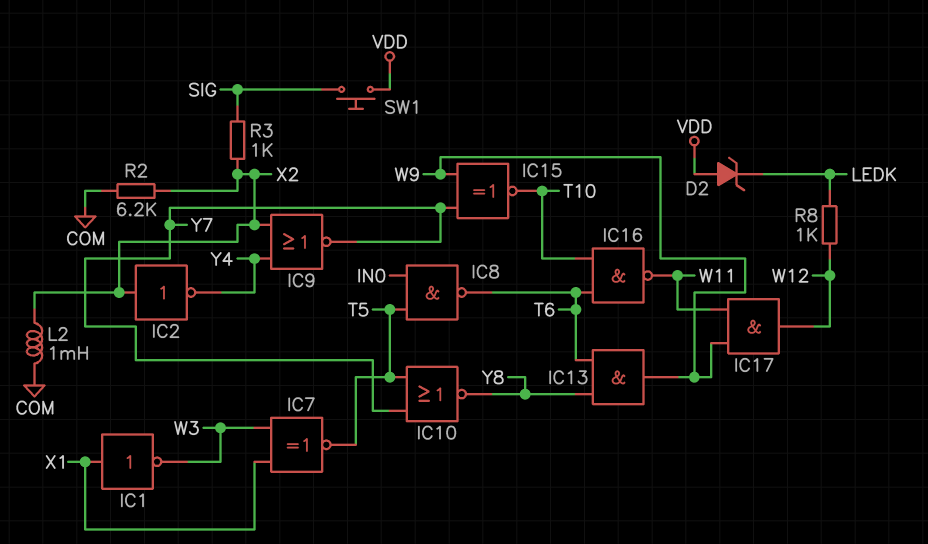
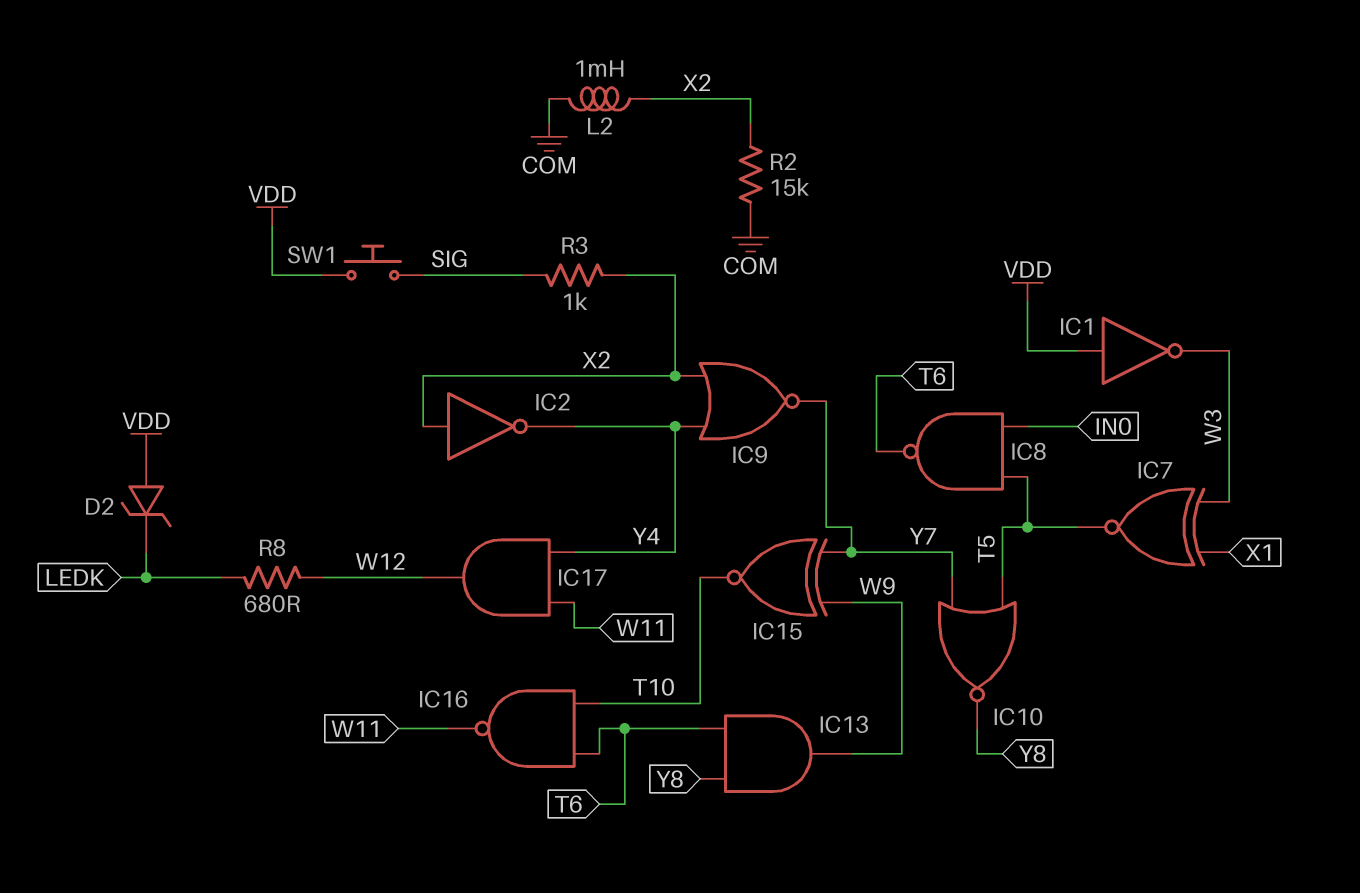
IC1: NOT (in X1, out W3) -> NOT (in VDD, out W3)
IC17: AND (in W9, in W11, out W12) -> AND (in W11, in Y4, out W12)
R2: 6.2k (COM, X2) -> 15k (COM, X2)
R8: 1k (LEDK, W12) -> 680 (LEDK, W12)

